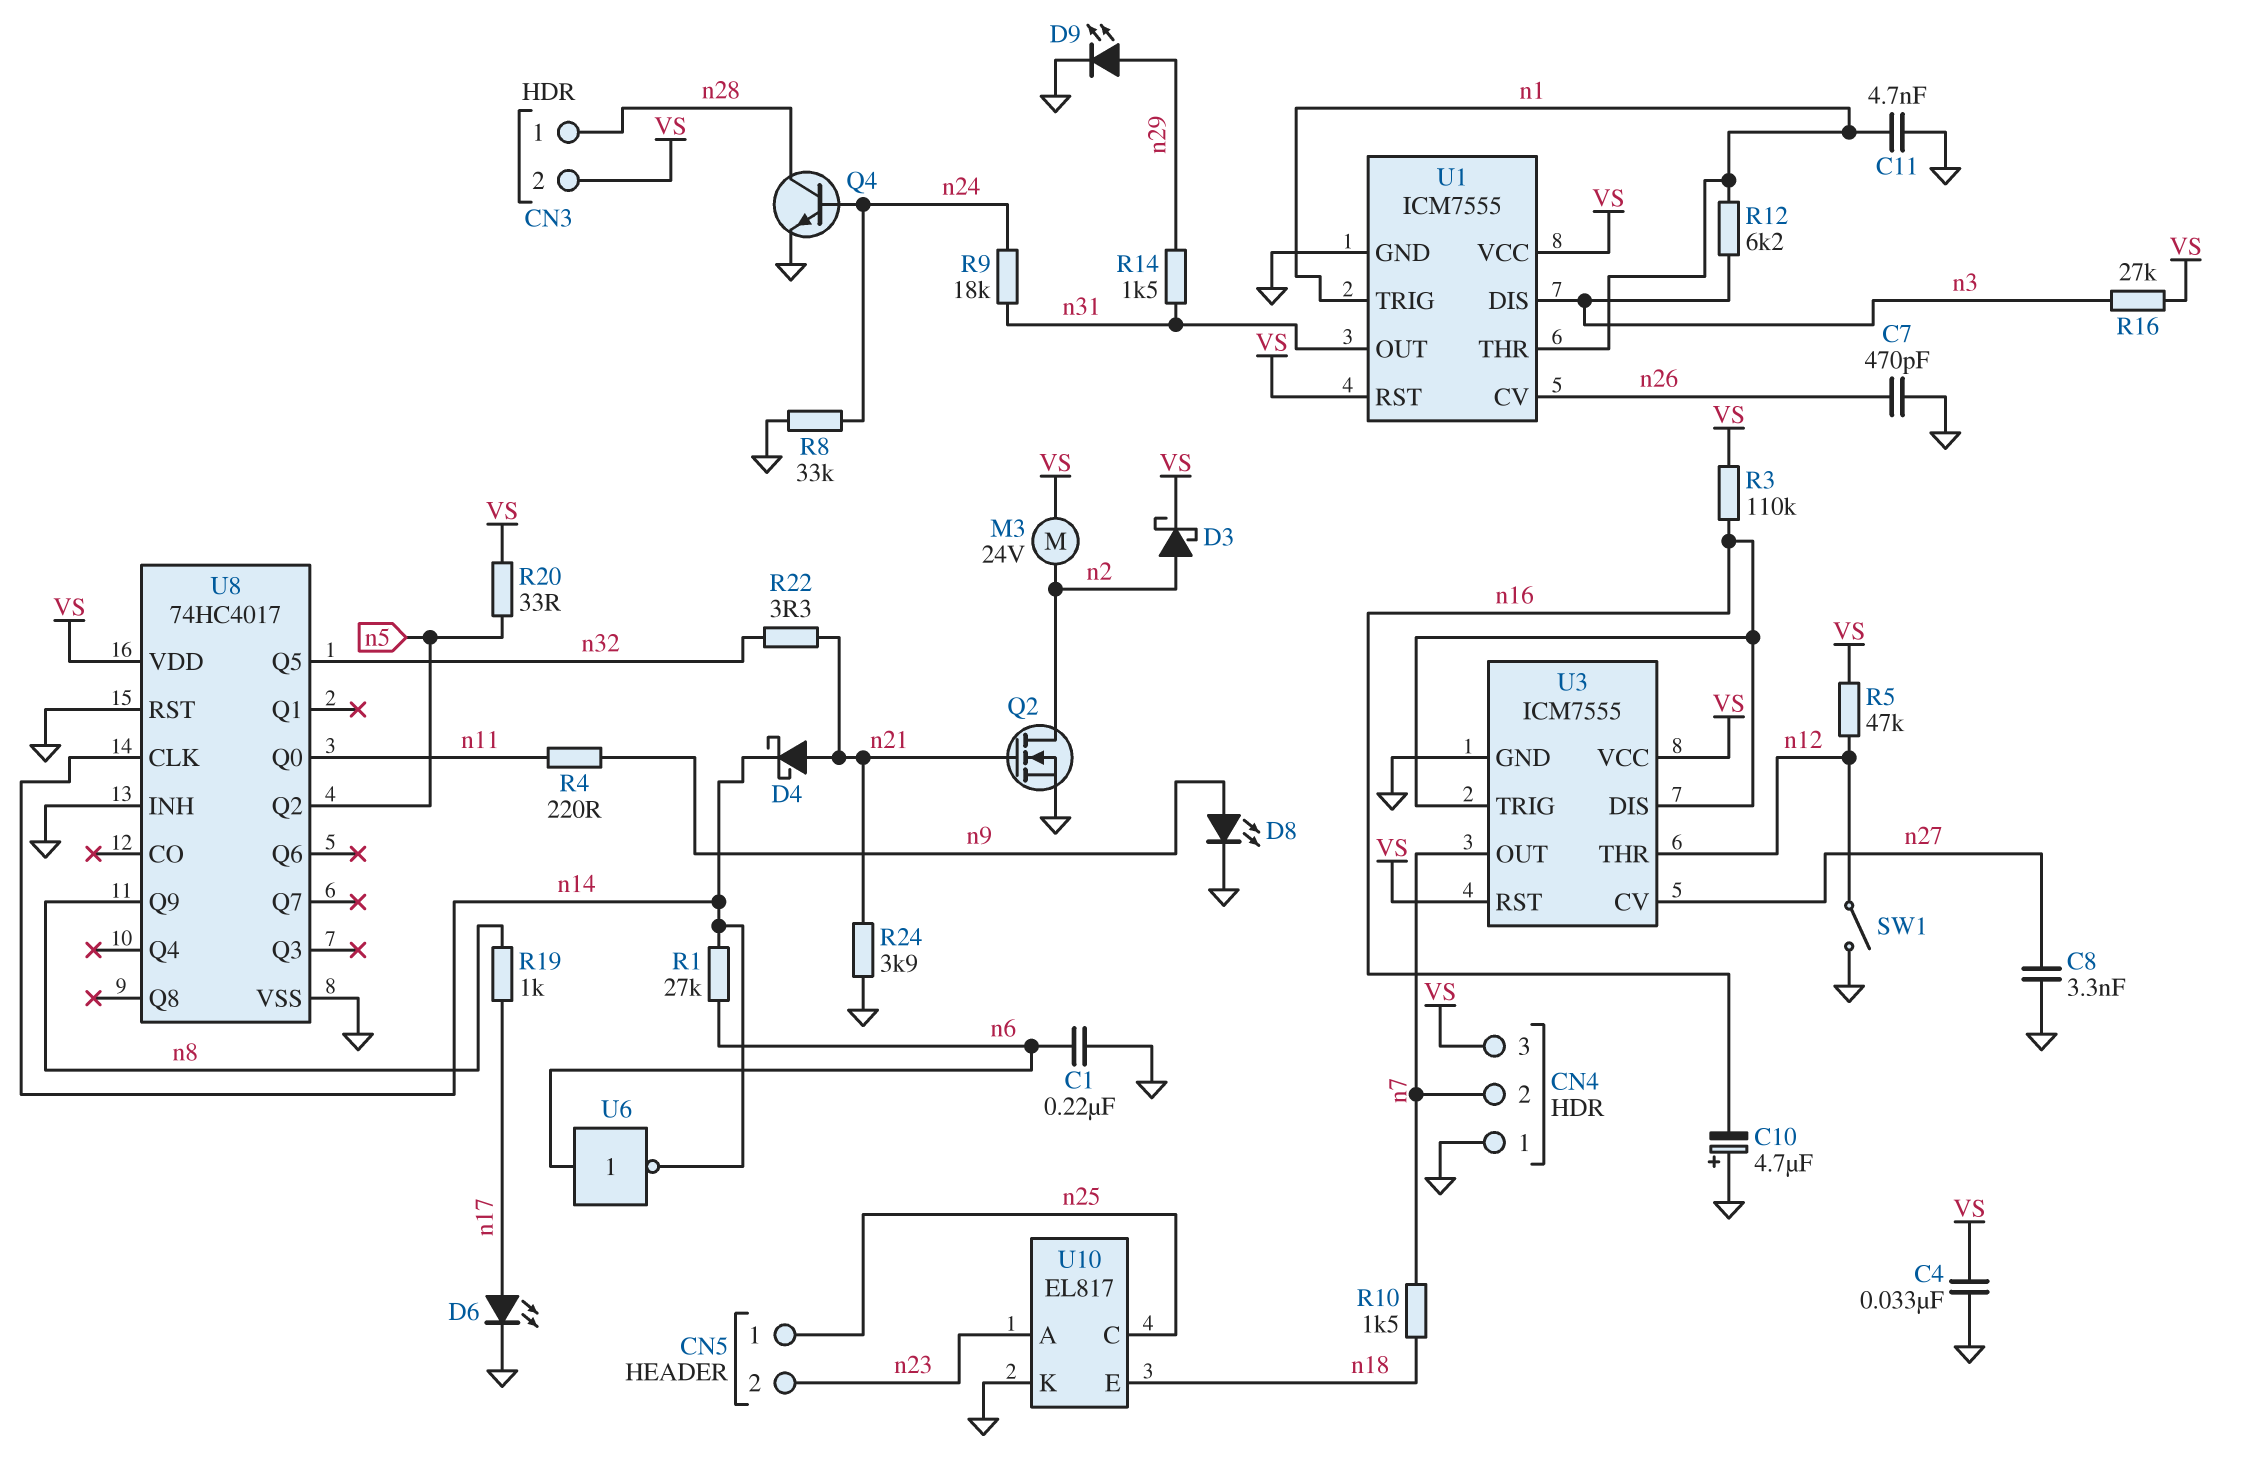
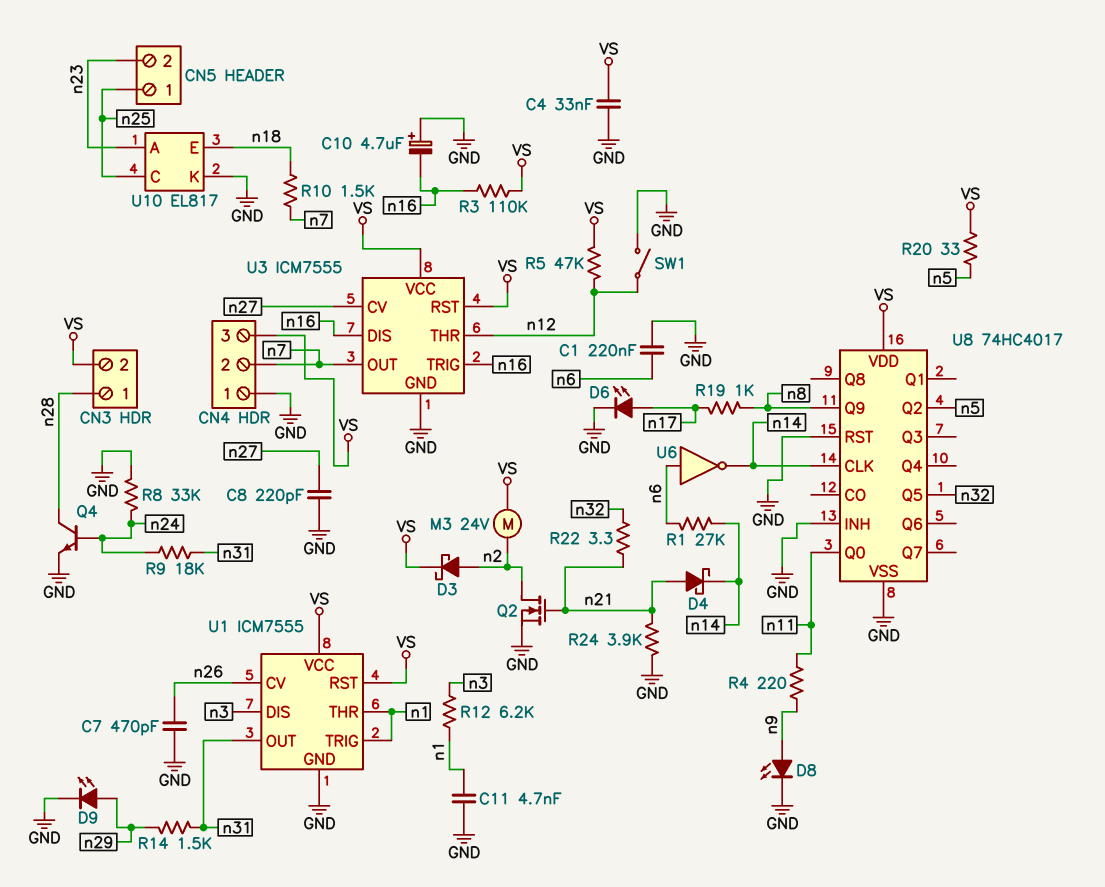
C8: 3.3nF (GND, n27) -> 220pF (GND, n27)
R16: 27k (VS, n3) -> none

